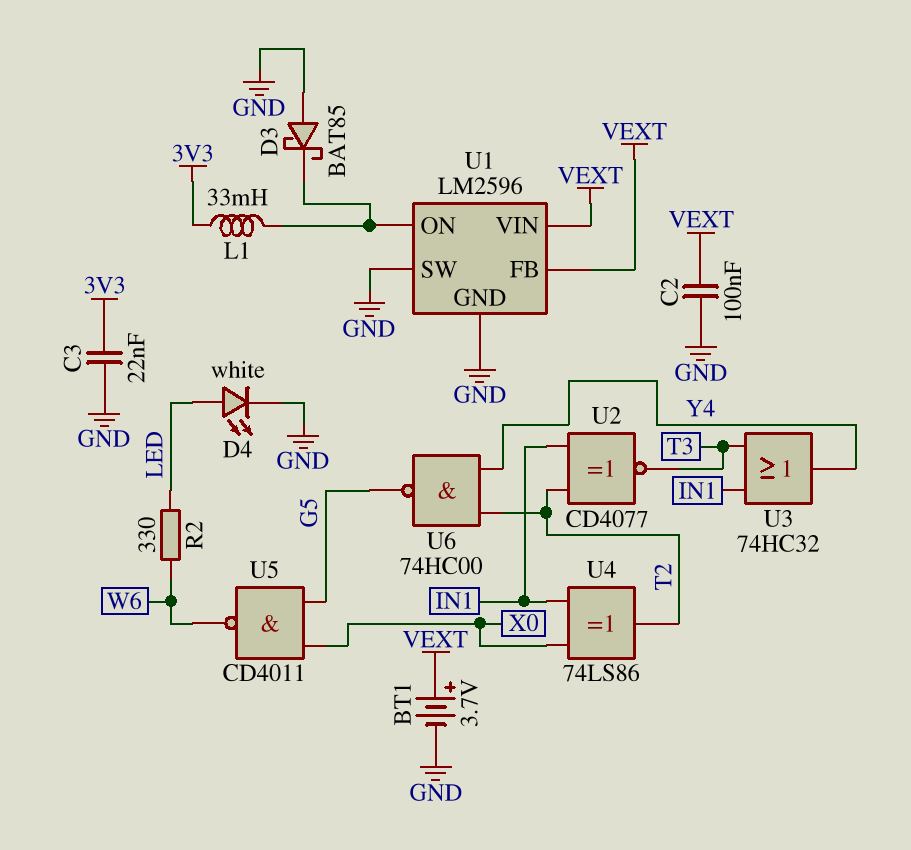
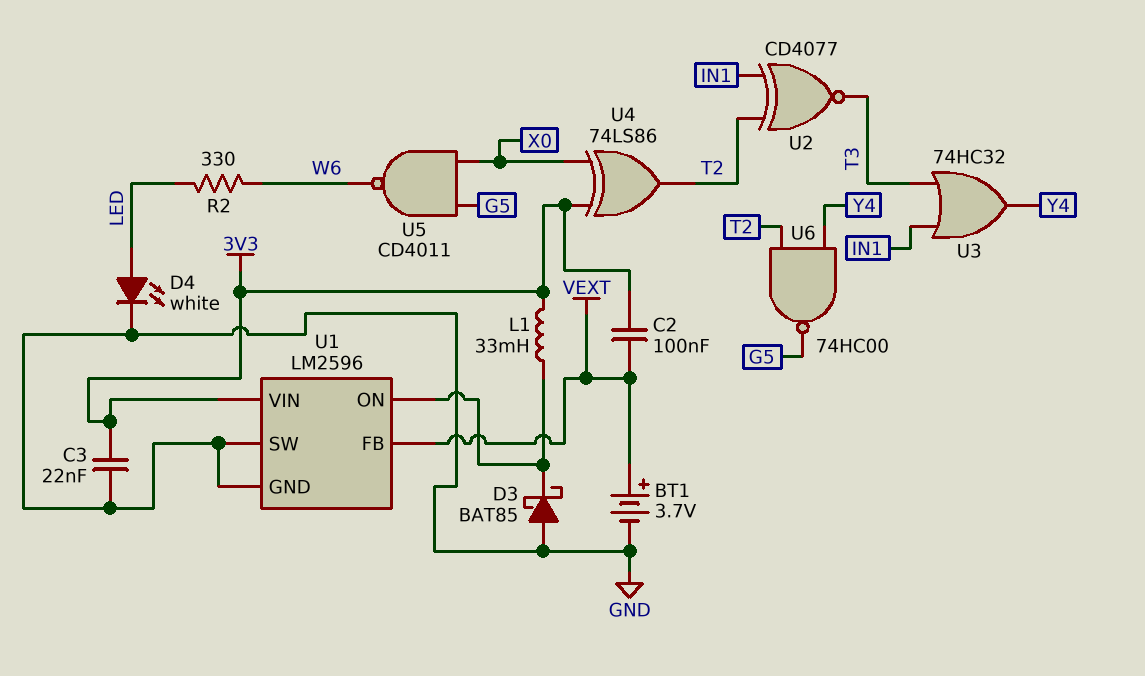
C2: 100nF (GND, VEXT) -> 100nF (3V3, VEXT)
U1 pin VIN: VEXT -> 3V3
U4: XOR 74LS86 (in IN1, in X0, out T2) -> XOR 74LS86 (in 3V3, in X0, out T2)

